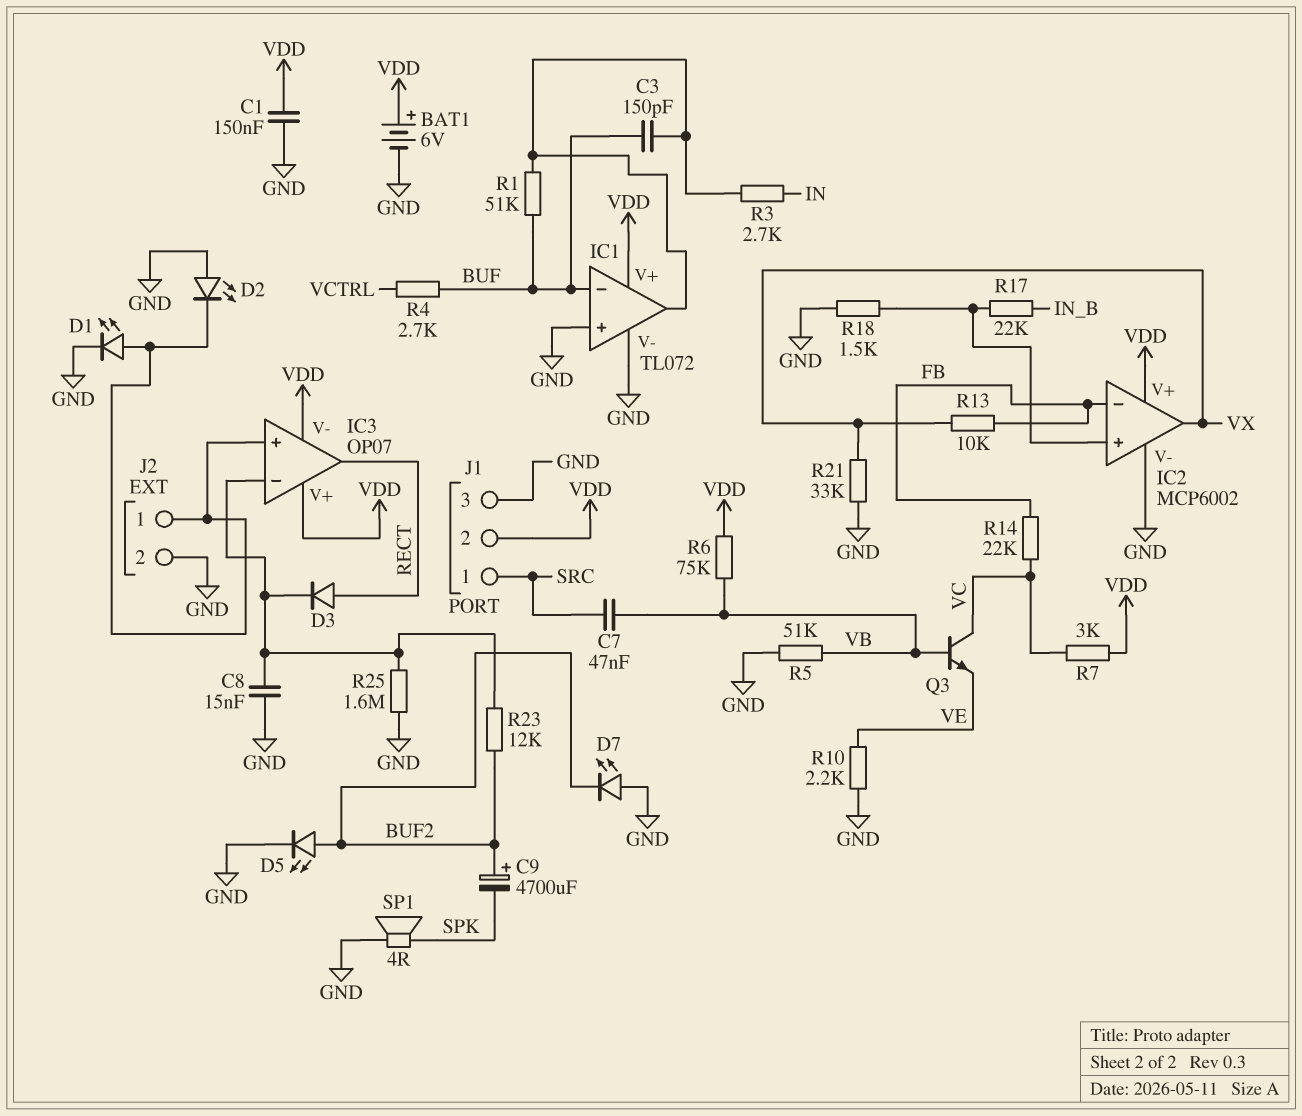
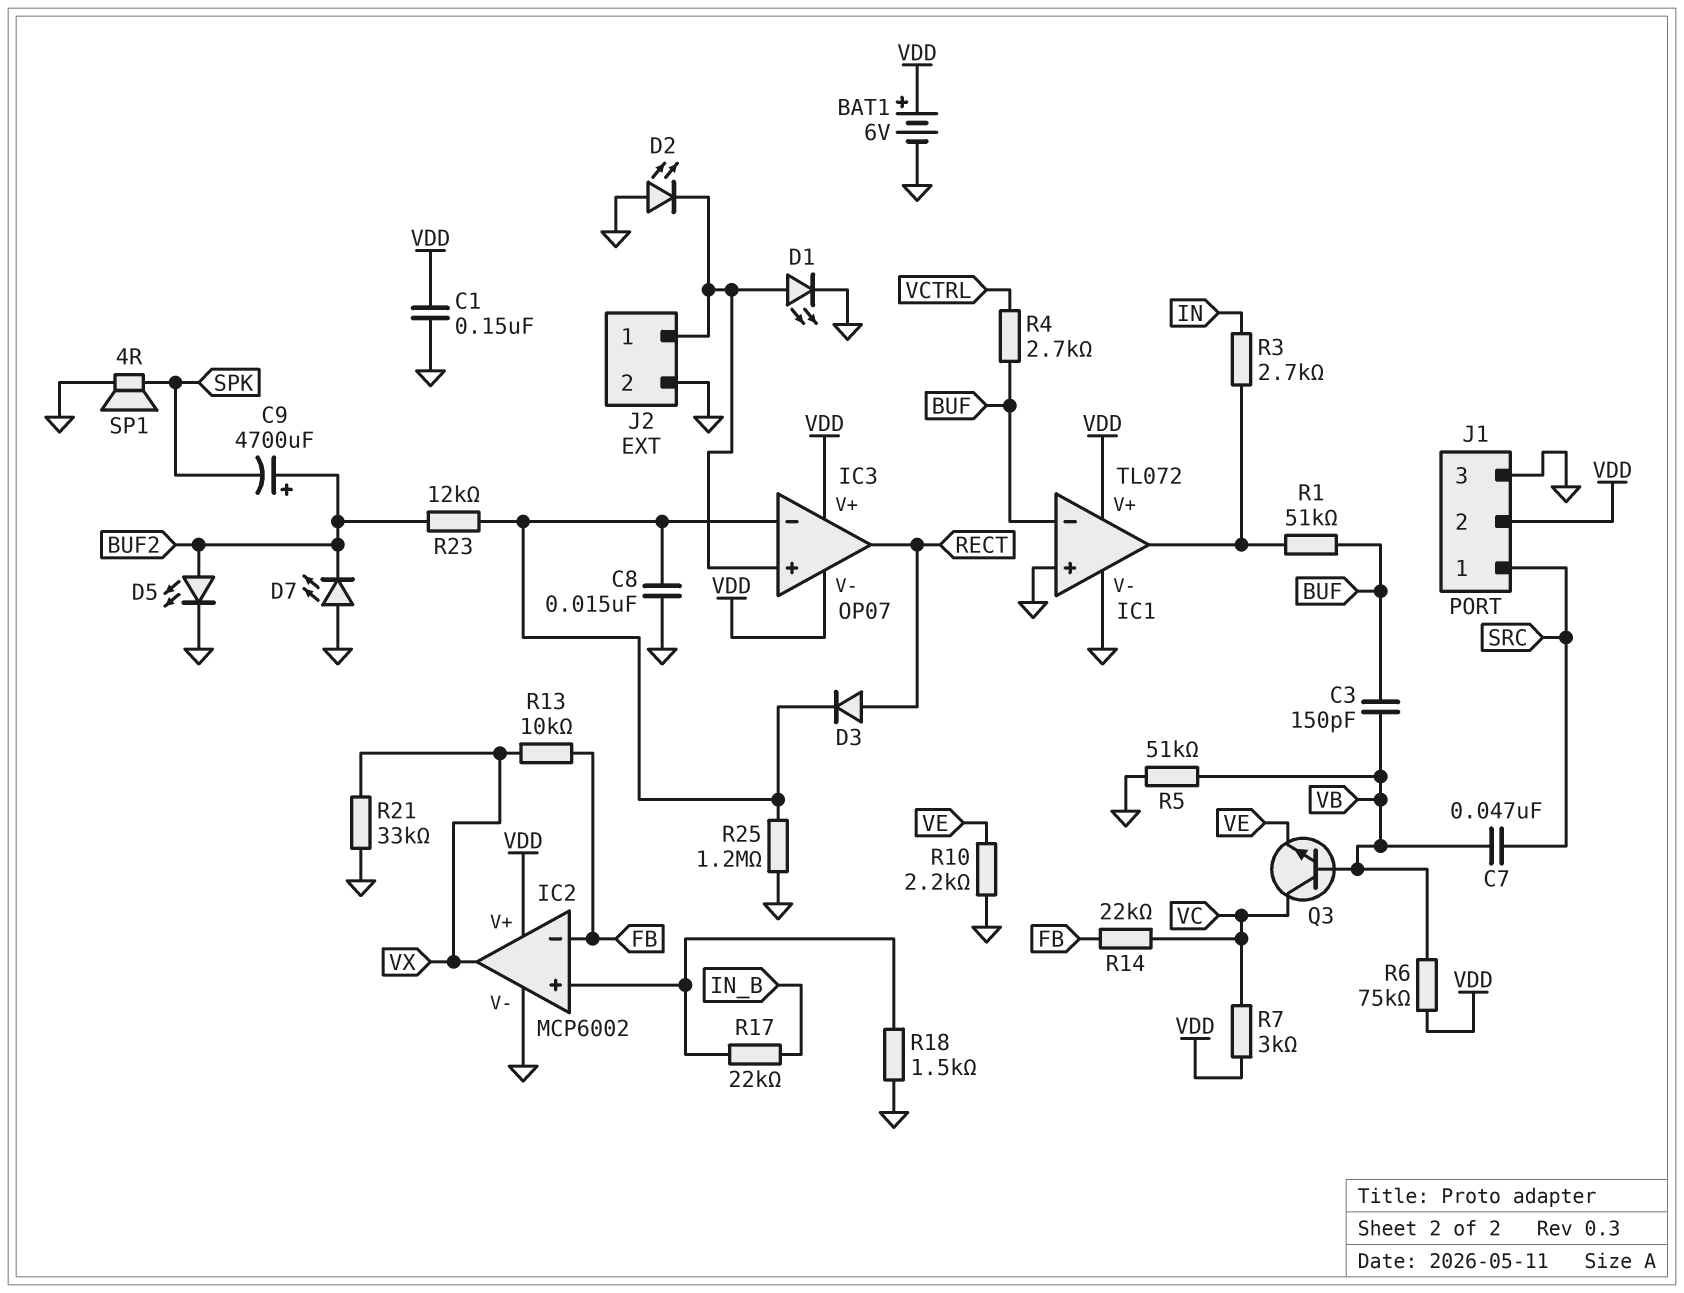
C3: 150pF (BUF, IC1/out) -> 150pF (BUF, VB)
R25: 1.6M (GND, IC3/in-) -> 1.2M (GND, IC3/in-)

